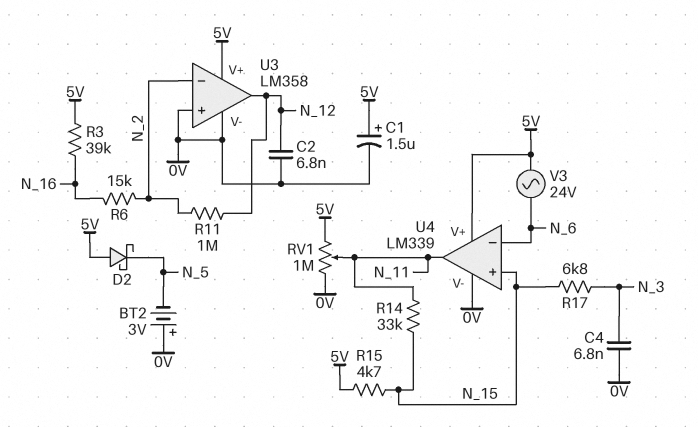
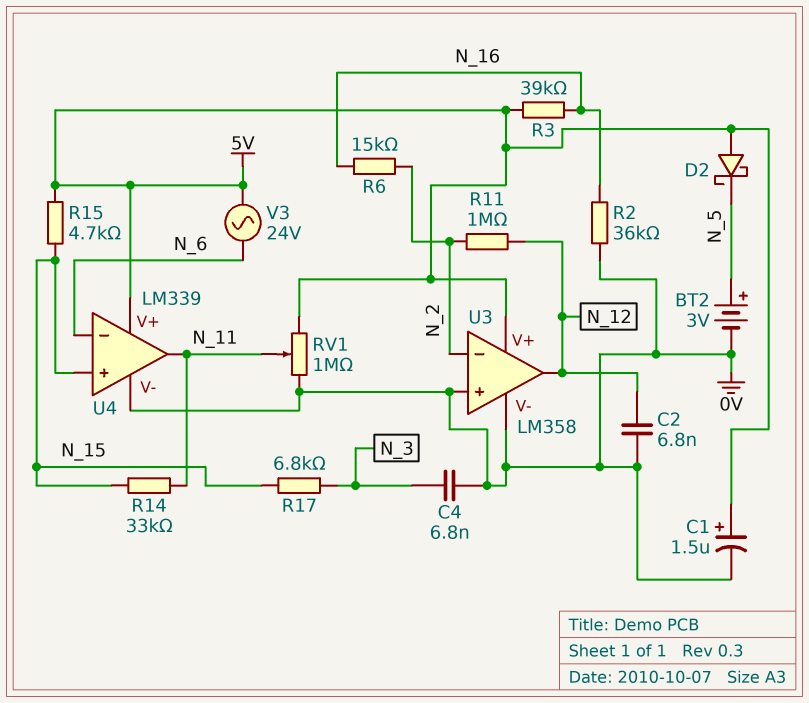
BT2: 3V (plus 0V, minus N_5) -> 3V (plus N_5, minus 0V)
R2: none -> 36k (0V, N_16)

